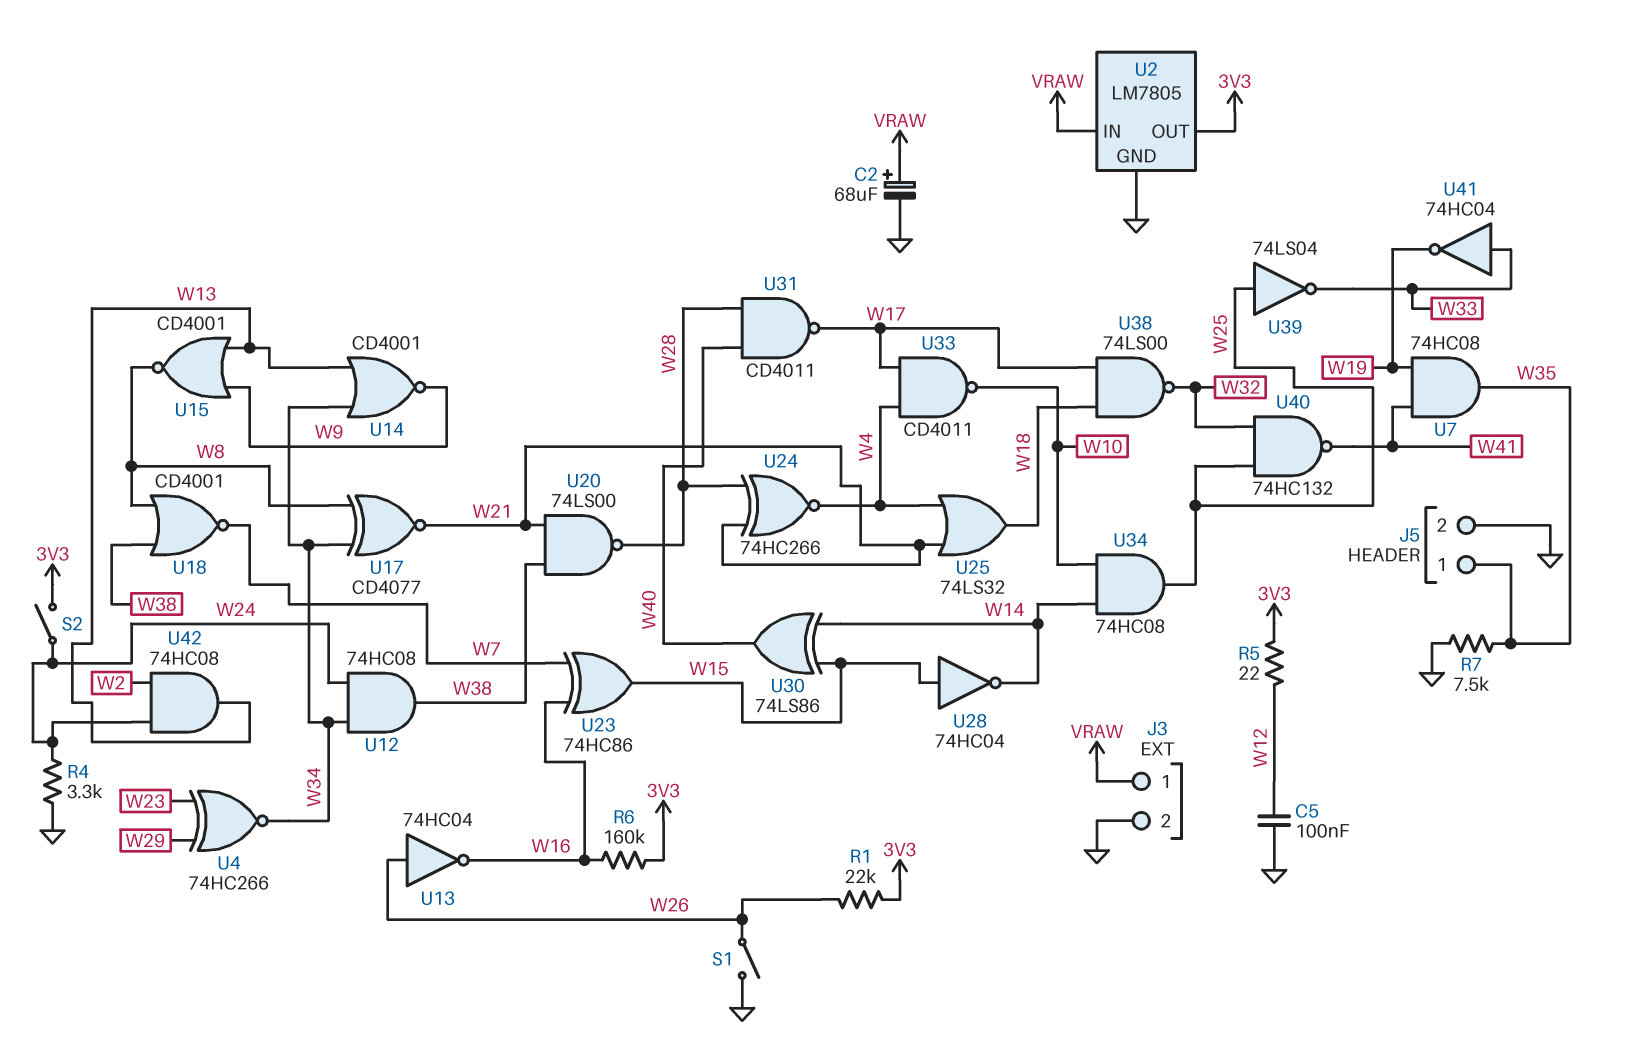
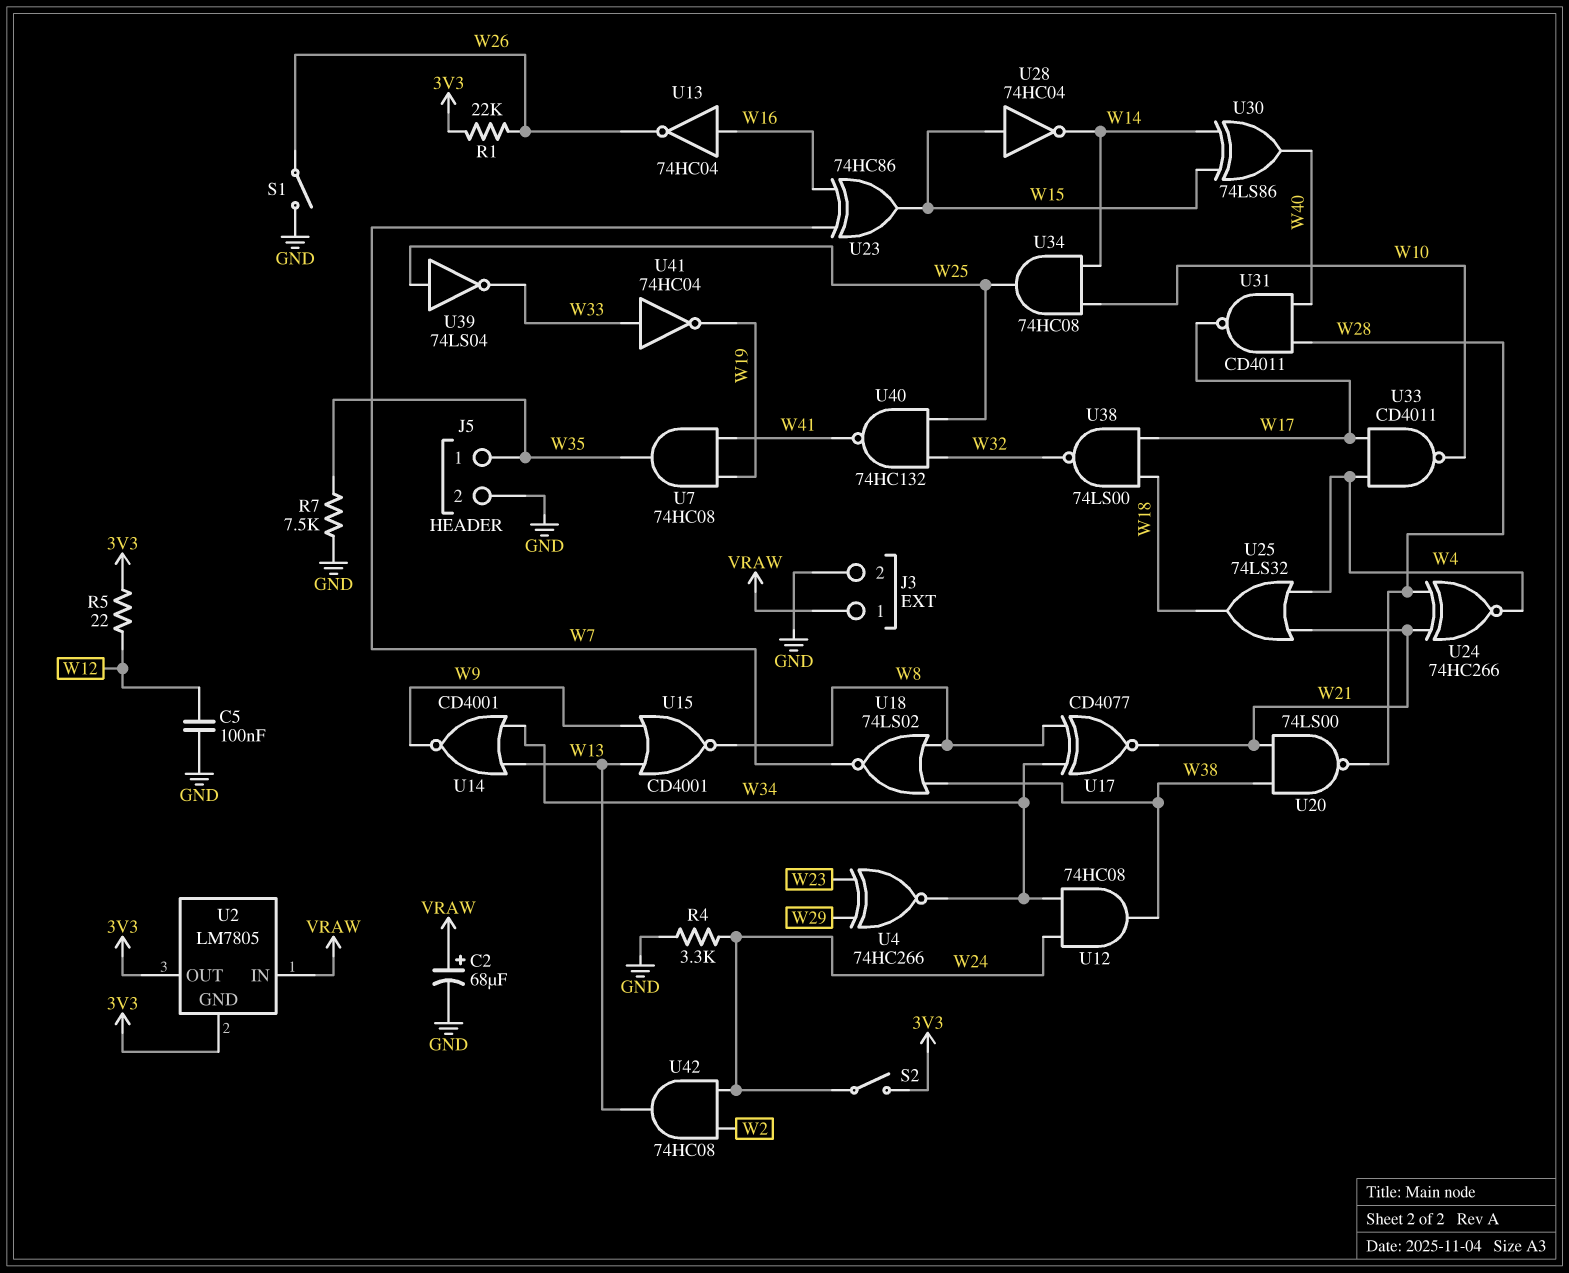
R6: 160k (3V3, W16) -> none
U2 pin GND: GND -> 3V3
U13: NOT 74HC04 (in W26, out W16) -> NOT 74HC04 (in W16, out W26)
U18: NOR CD4001 (in W8, in W38, out W7) -> NOR 74LS02 (in W8, in W38, out W7)

